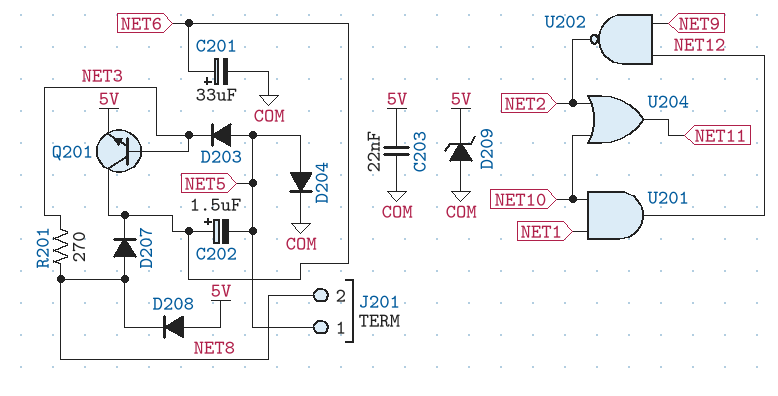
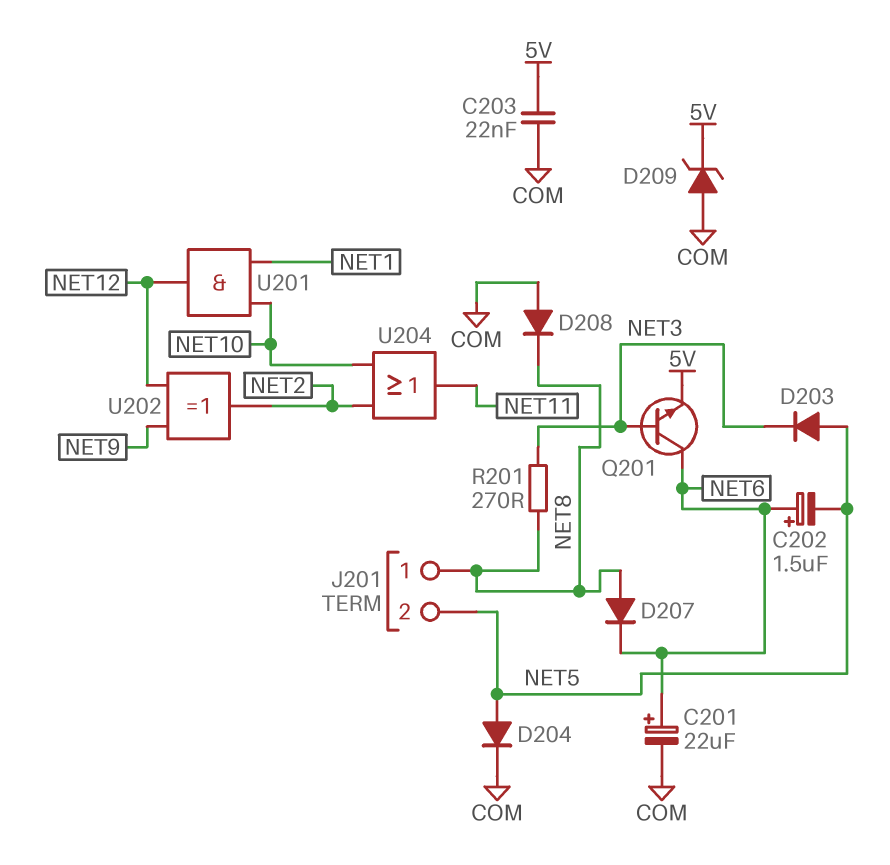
C201: 33uF (plus NET6, minus COM) -> 22uF (plus NET6, minus COM)
D208: diode (A 5V, K NET8) -> diode (A COM, K NET8)
J201 pin 1: NET5 -> NET8
J201 pin 2: NET8 -> NET5
U202: NAND (in NET9, in NET12, out NET2) -> XOR (in NET9, in NET12, out NET2)

